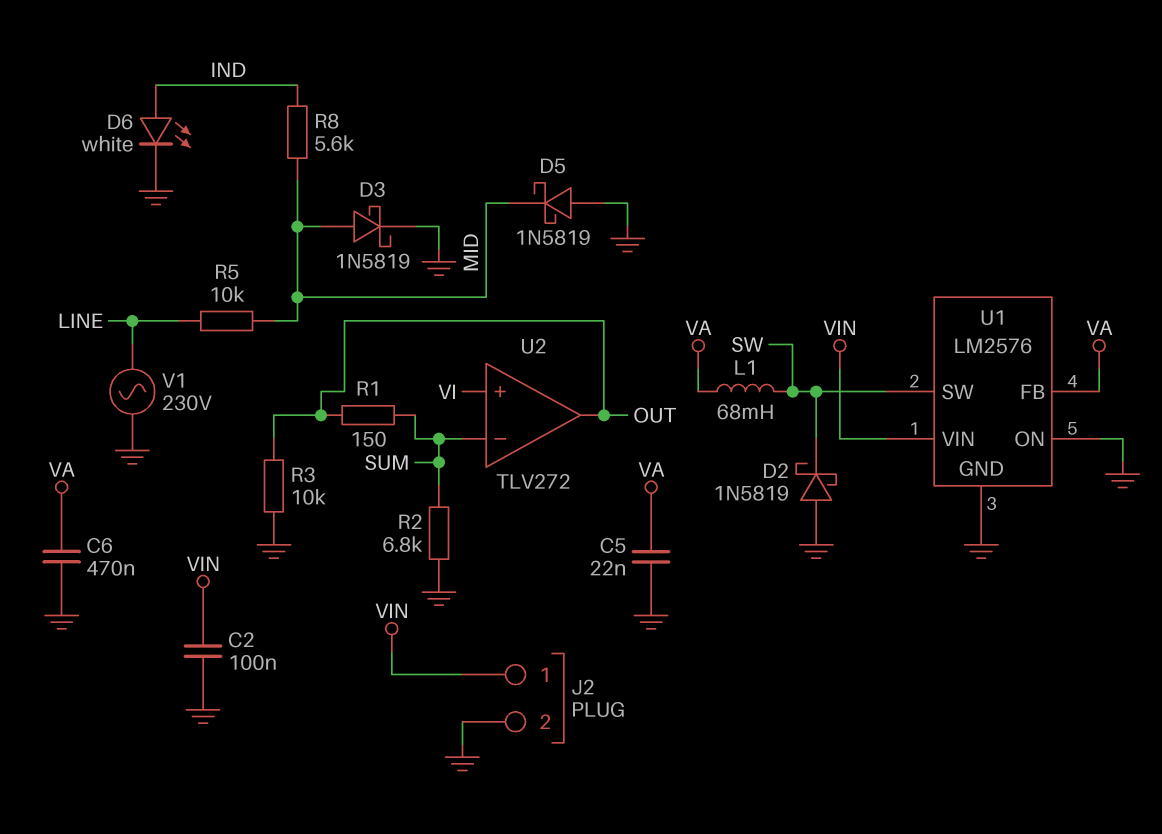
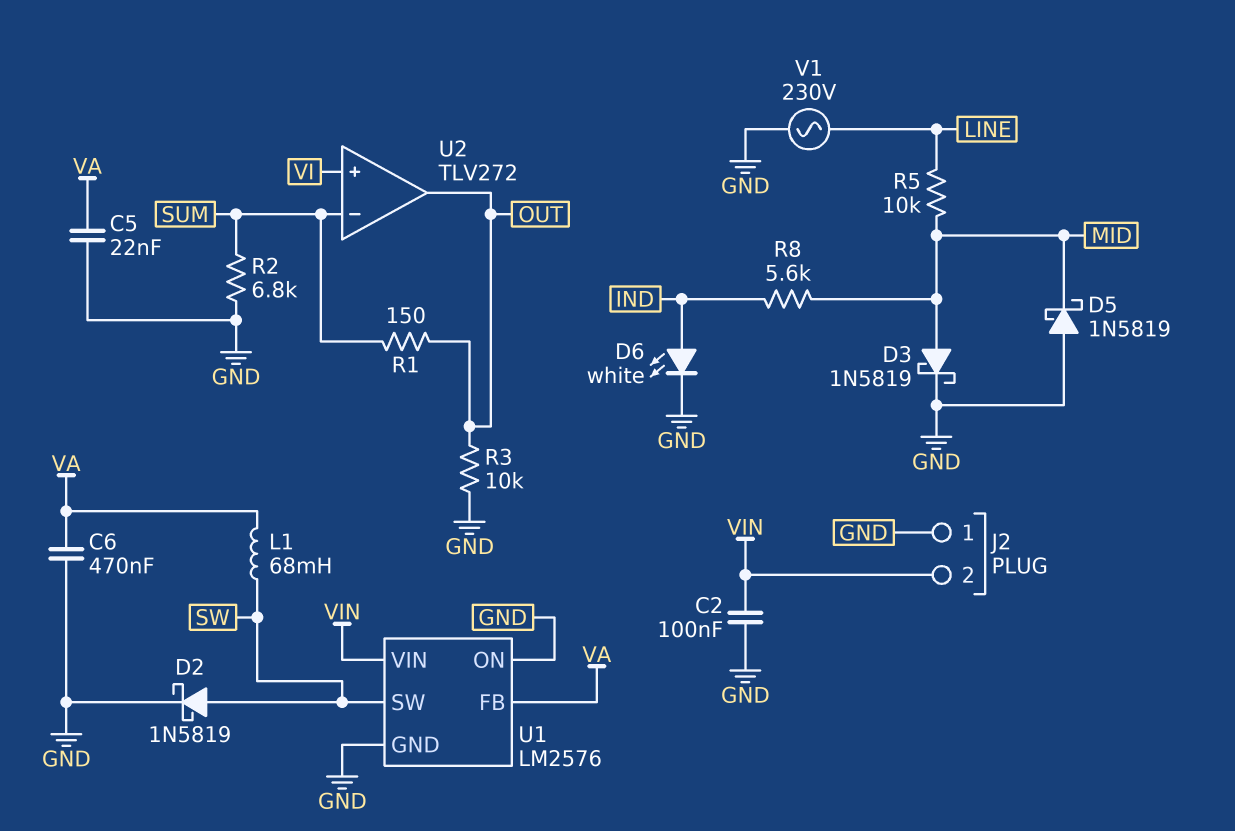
D2: schottky 1N5819 (A GND, K SW) -> schottky 1N5819 (A SW, K GND)
J2 pin 1: VIN -> GND
J2 pin 2: GND -> VIN

